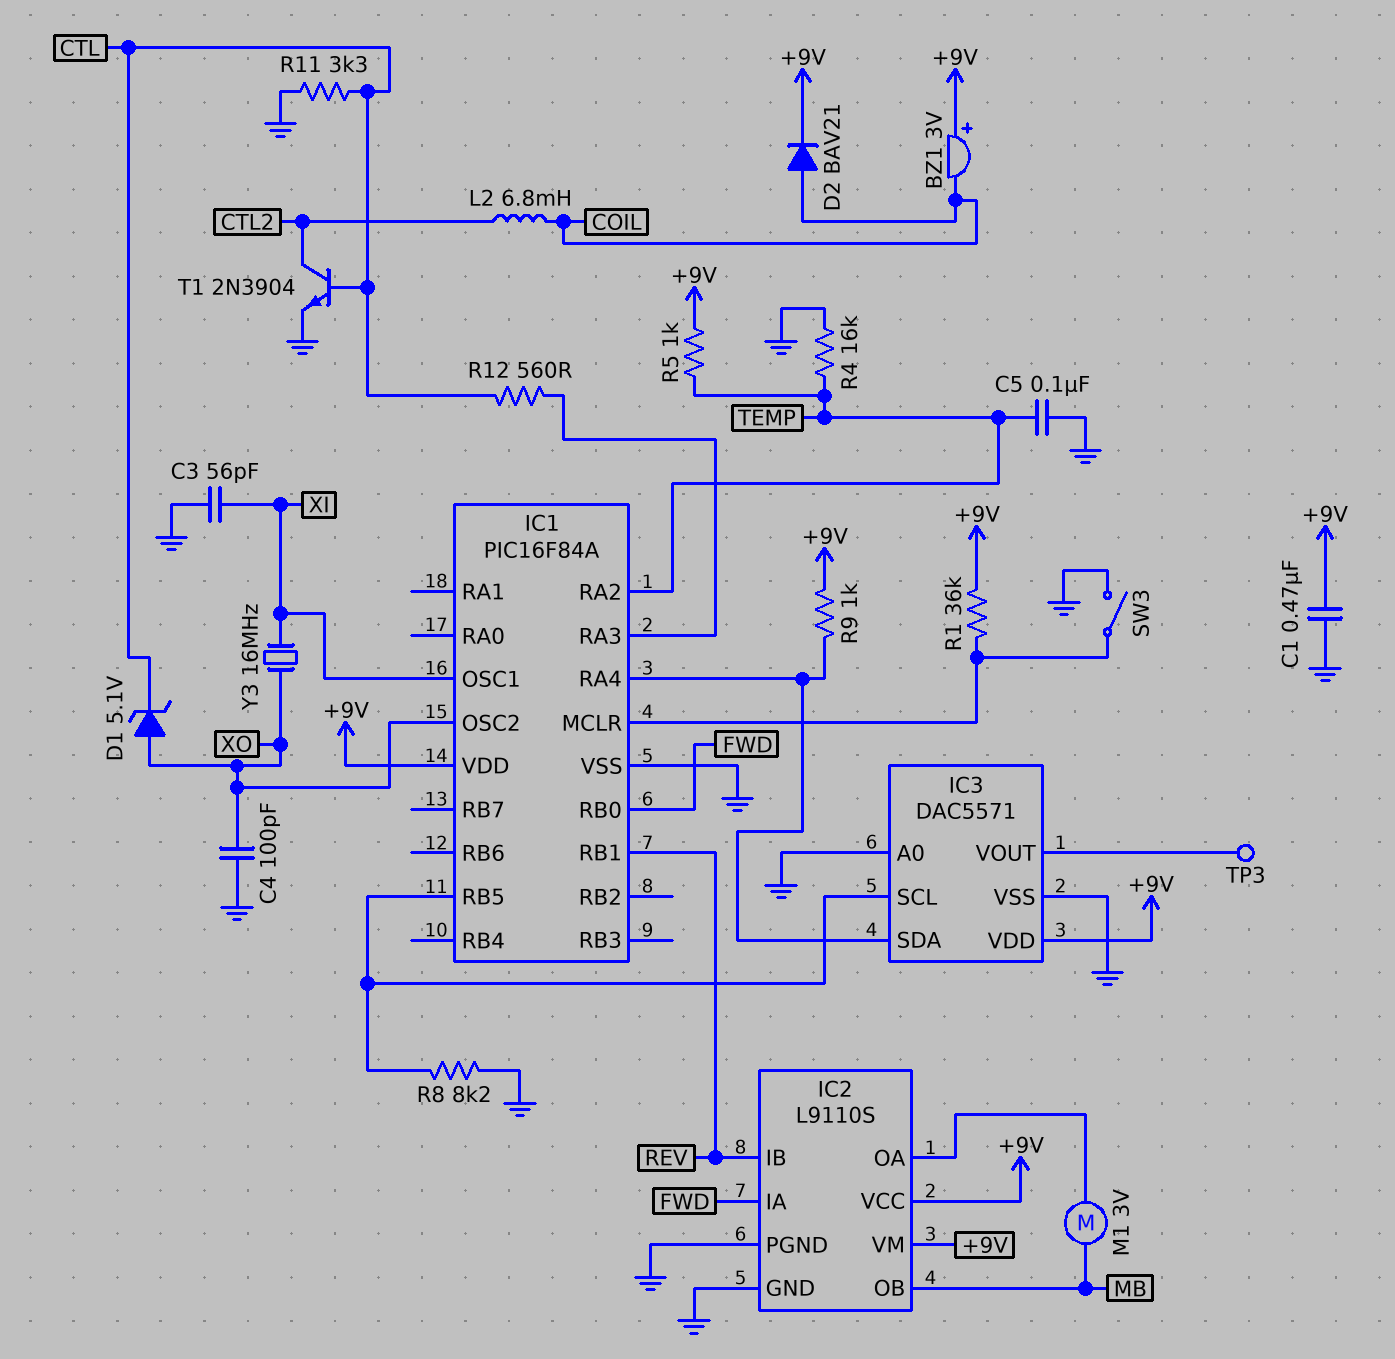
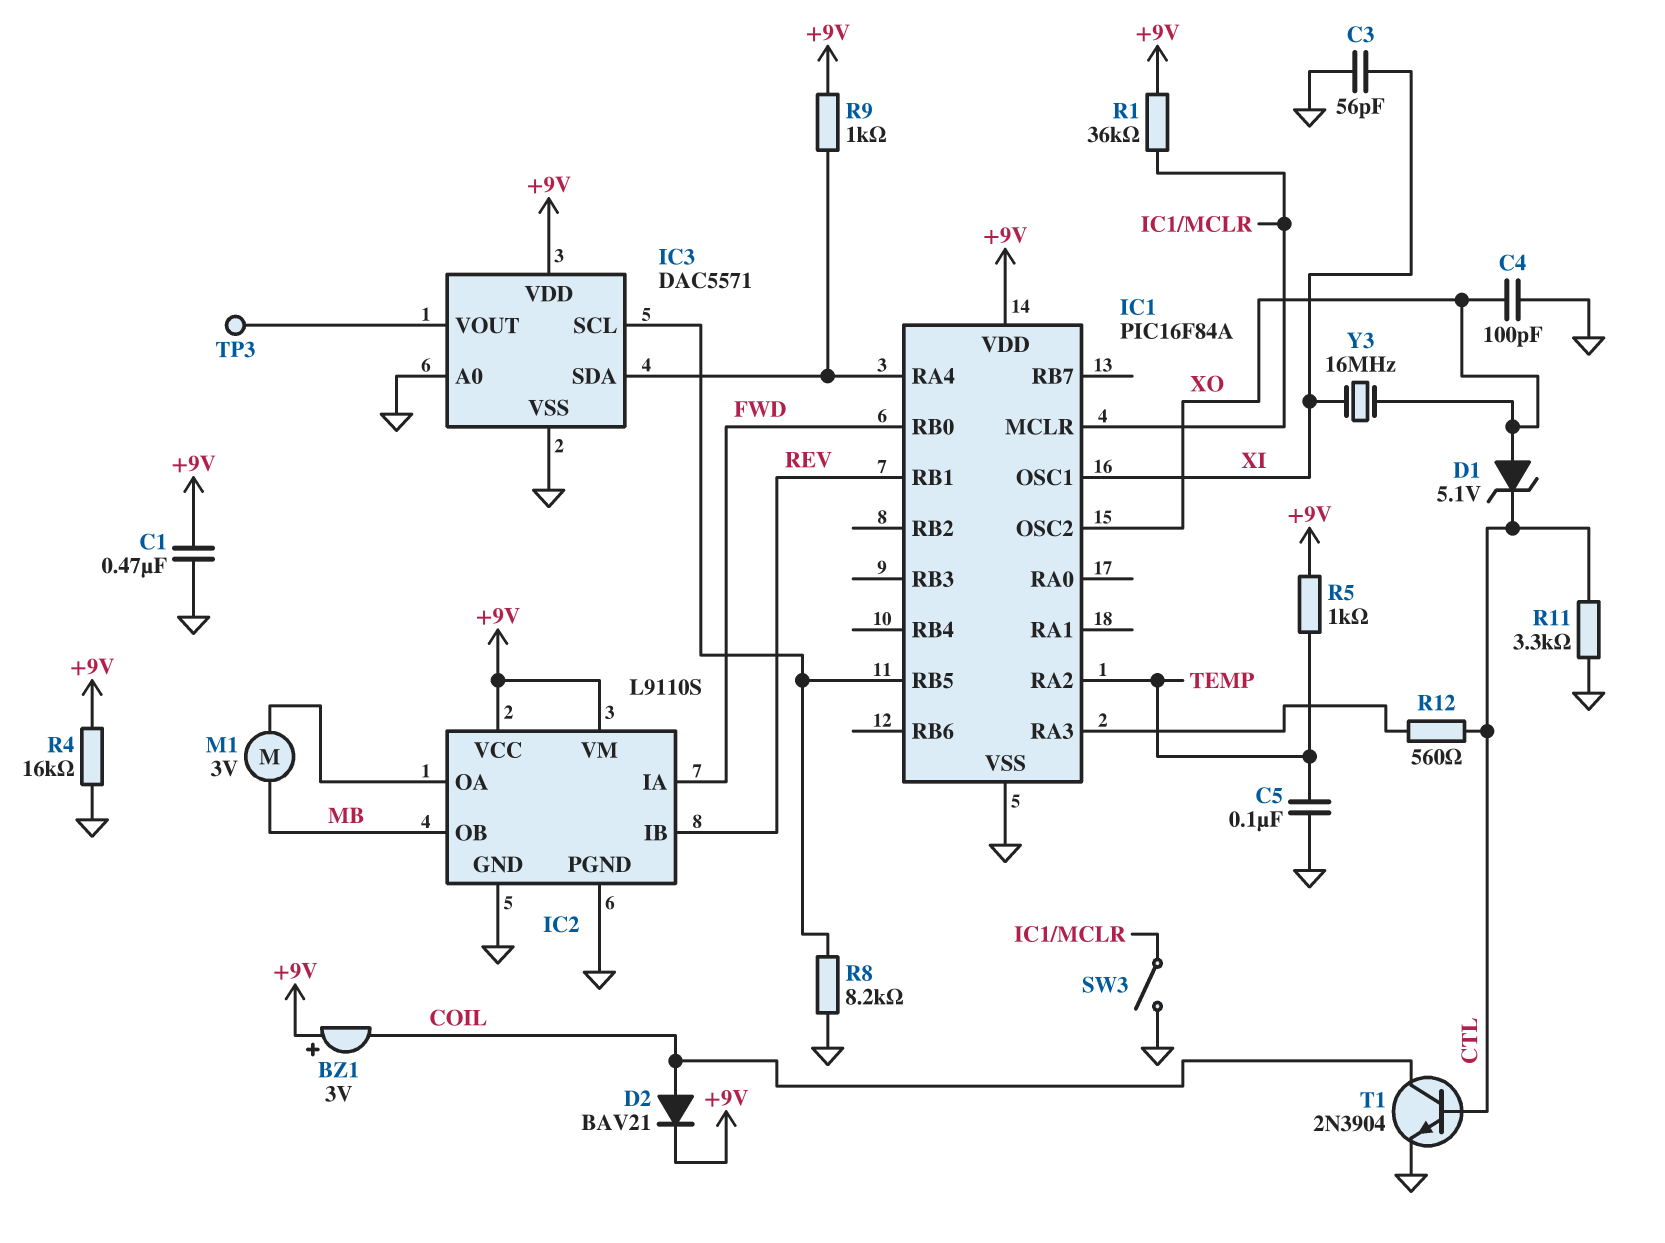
L2: 6.8mH (COIL, CTL2) -> none
R4: 16k (GND, TEMP) -> 16k (+9V, GND)
T1: NPN 2N3904 (B CTL, C CTL2, E GND) -> NPN 2N3904 (B CTL, C COIL, E GND)

